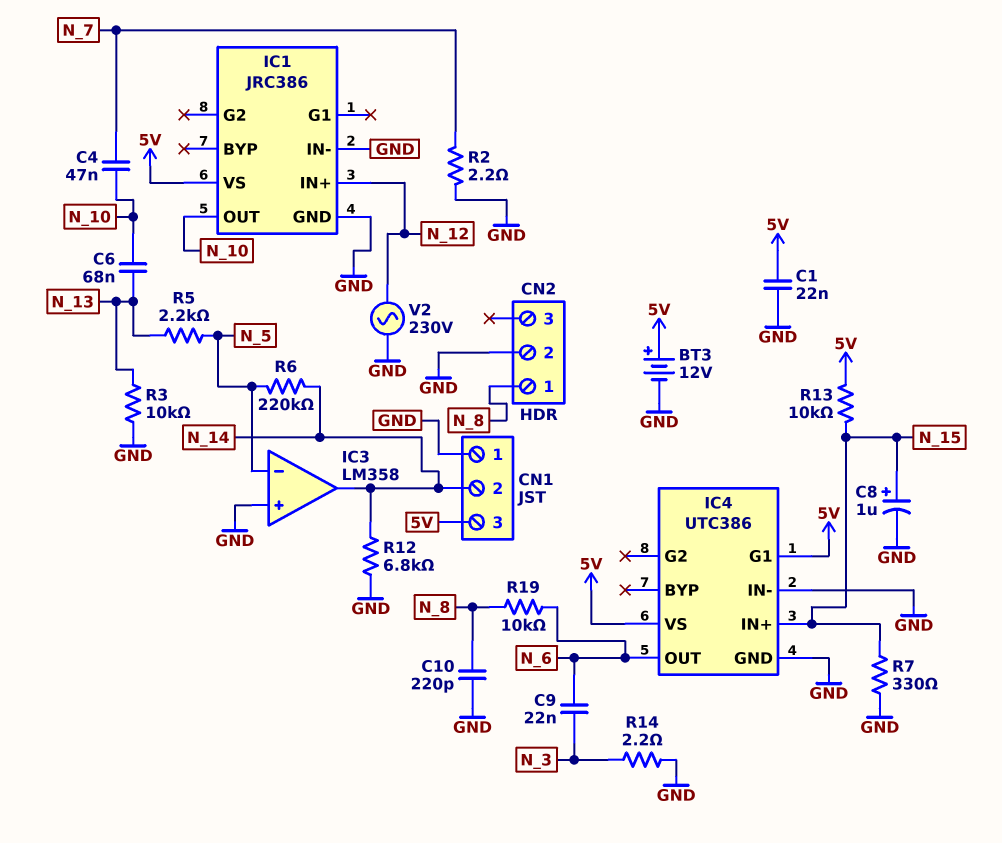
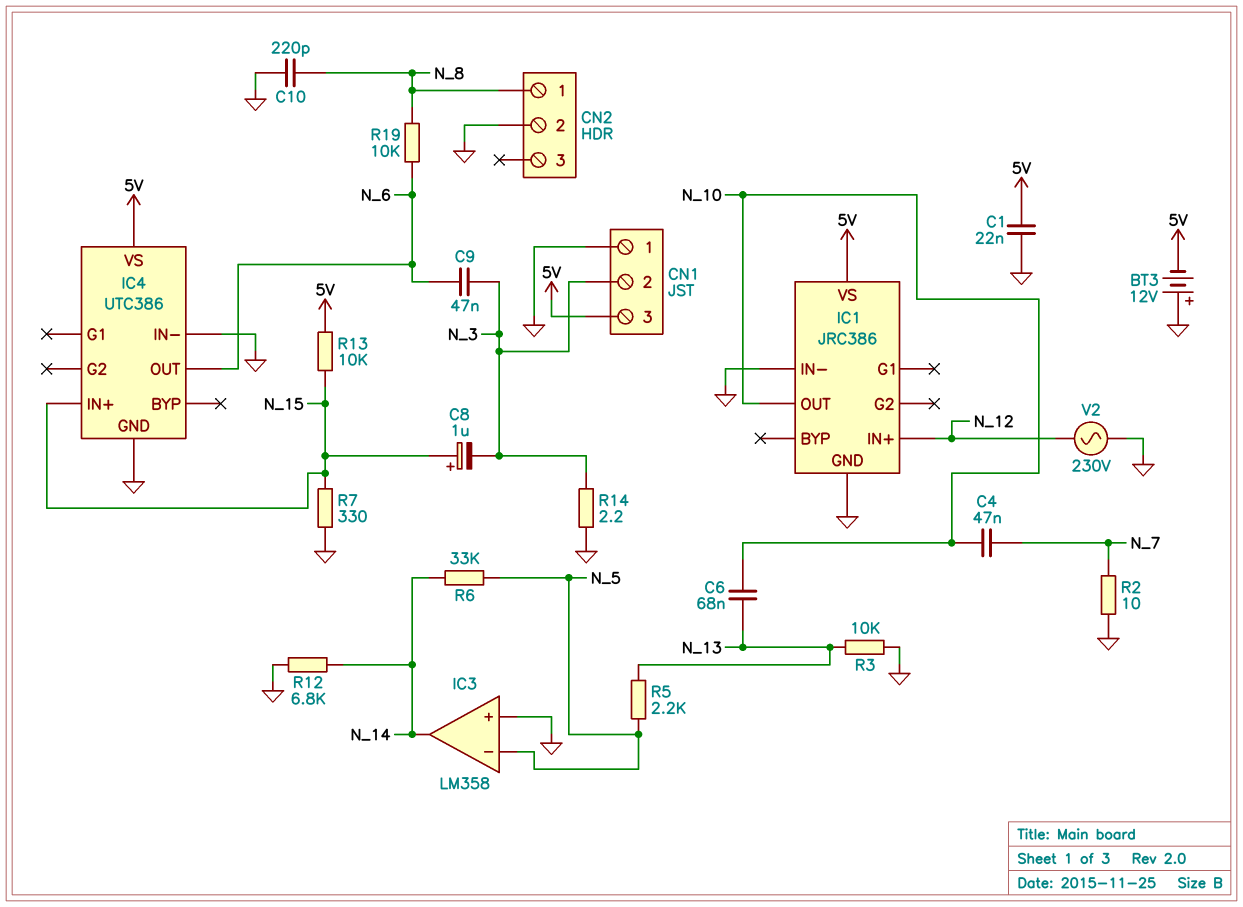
BT3: 12V (plus 5V, minus GND) -> 12V (plus GND, minus 5V)
C8: 1uF (plus N_15, minus GND) -> 1uF (plus N_15, minus N_3)
C9: 22nF (N_3, N_6) -> 47nF (N_3, N_6)
CN1 pin 2: N_14 -> N_3
IC4 pin G1: 5V -> none
R2: 2.2 (GND, N_7) -> 10 (GND, N_7)
R6: 220k (N_5, N_14) -> 33k (N_5, N_14)

